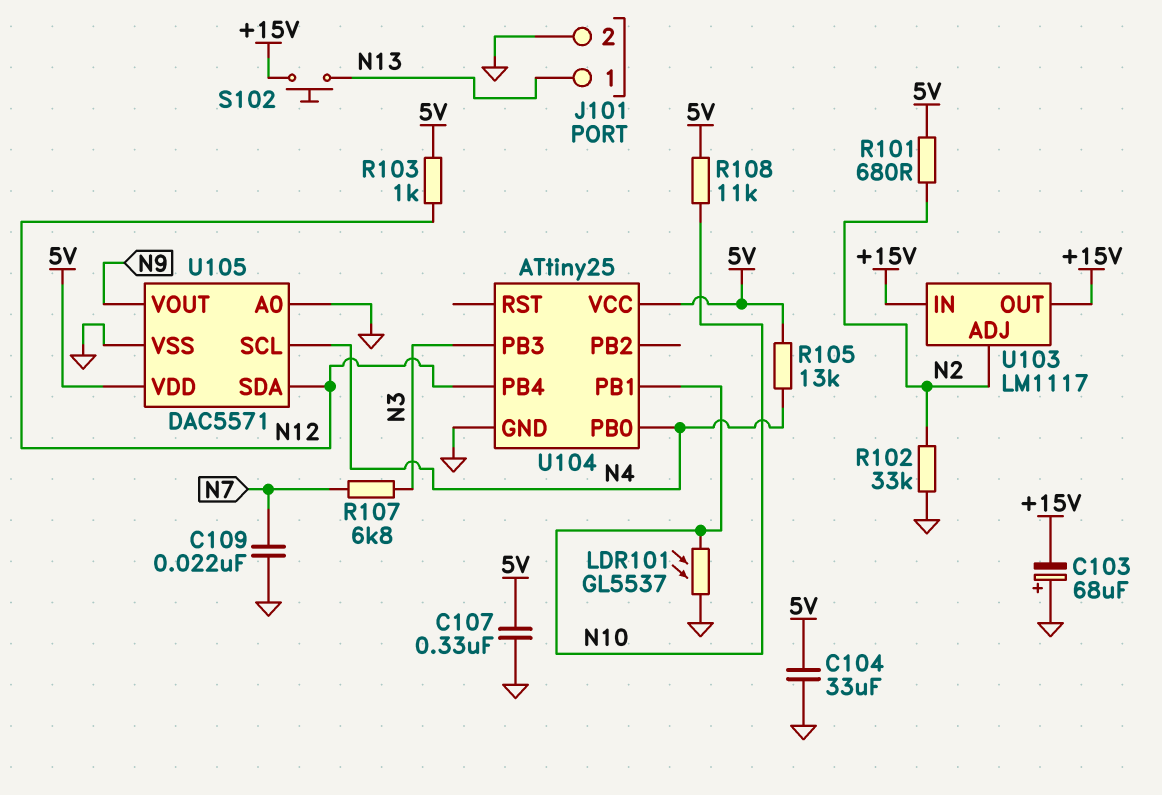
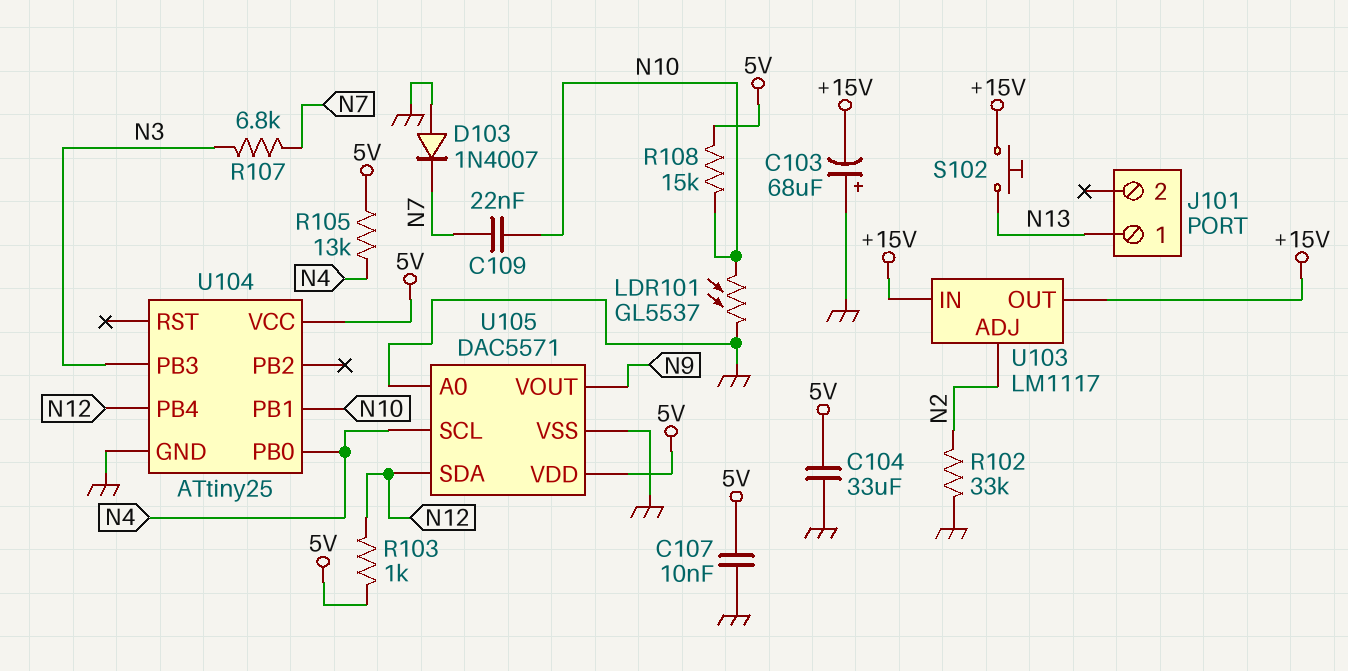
C107: 330nF (5V, GND) -> 10nF (5V, GND)
C109: 22nF (GND, N7) -> 22nF (N7, N10)
D103: none -> diode 1N4007 (A GND, K N7)
J101 pin 2: GND -> none
R101: 680 (5V, N2) -> none
R108: 11k (5V, N10) -> 15k (5V, N10)

